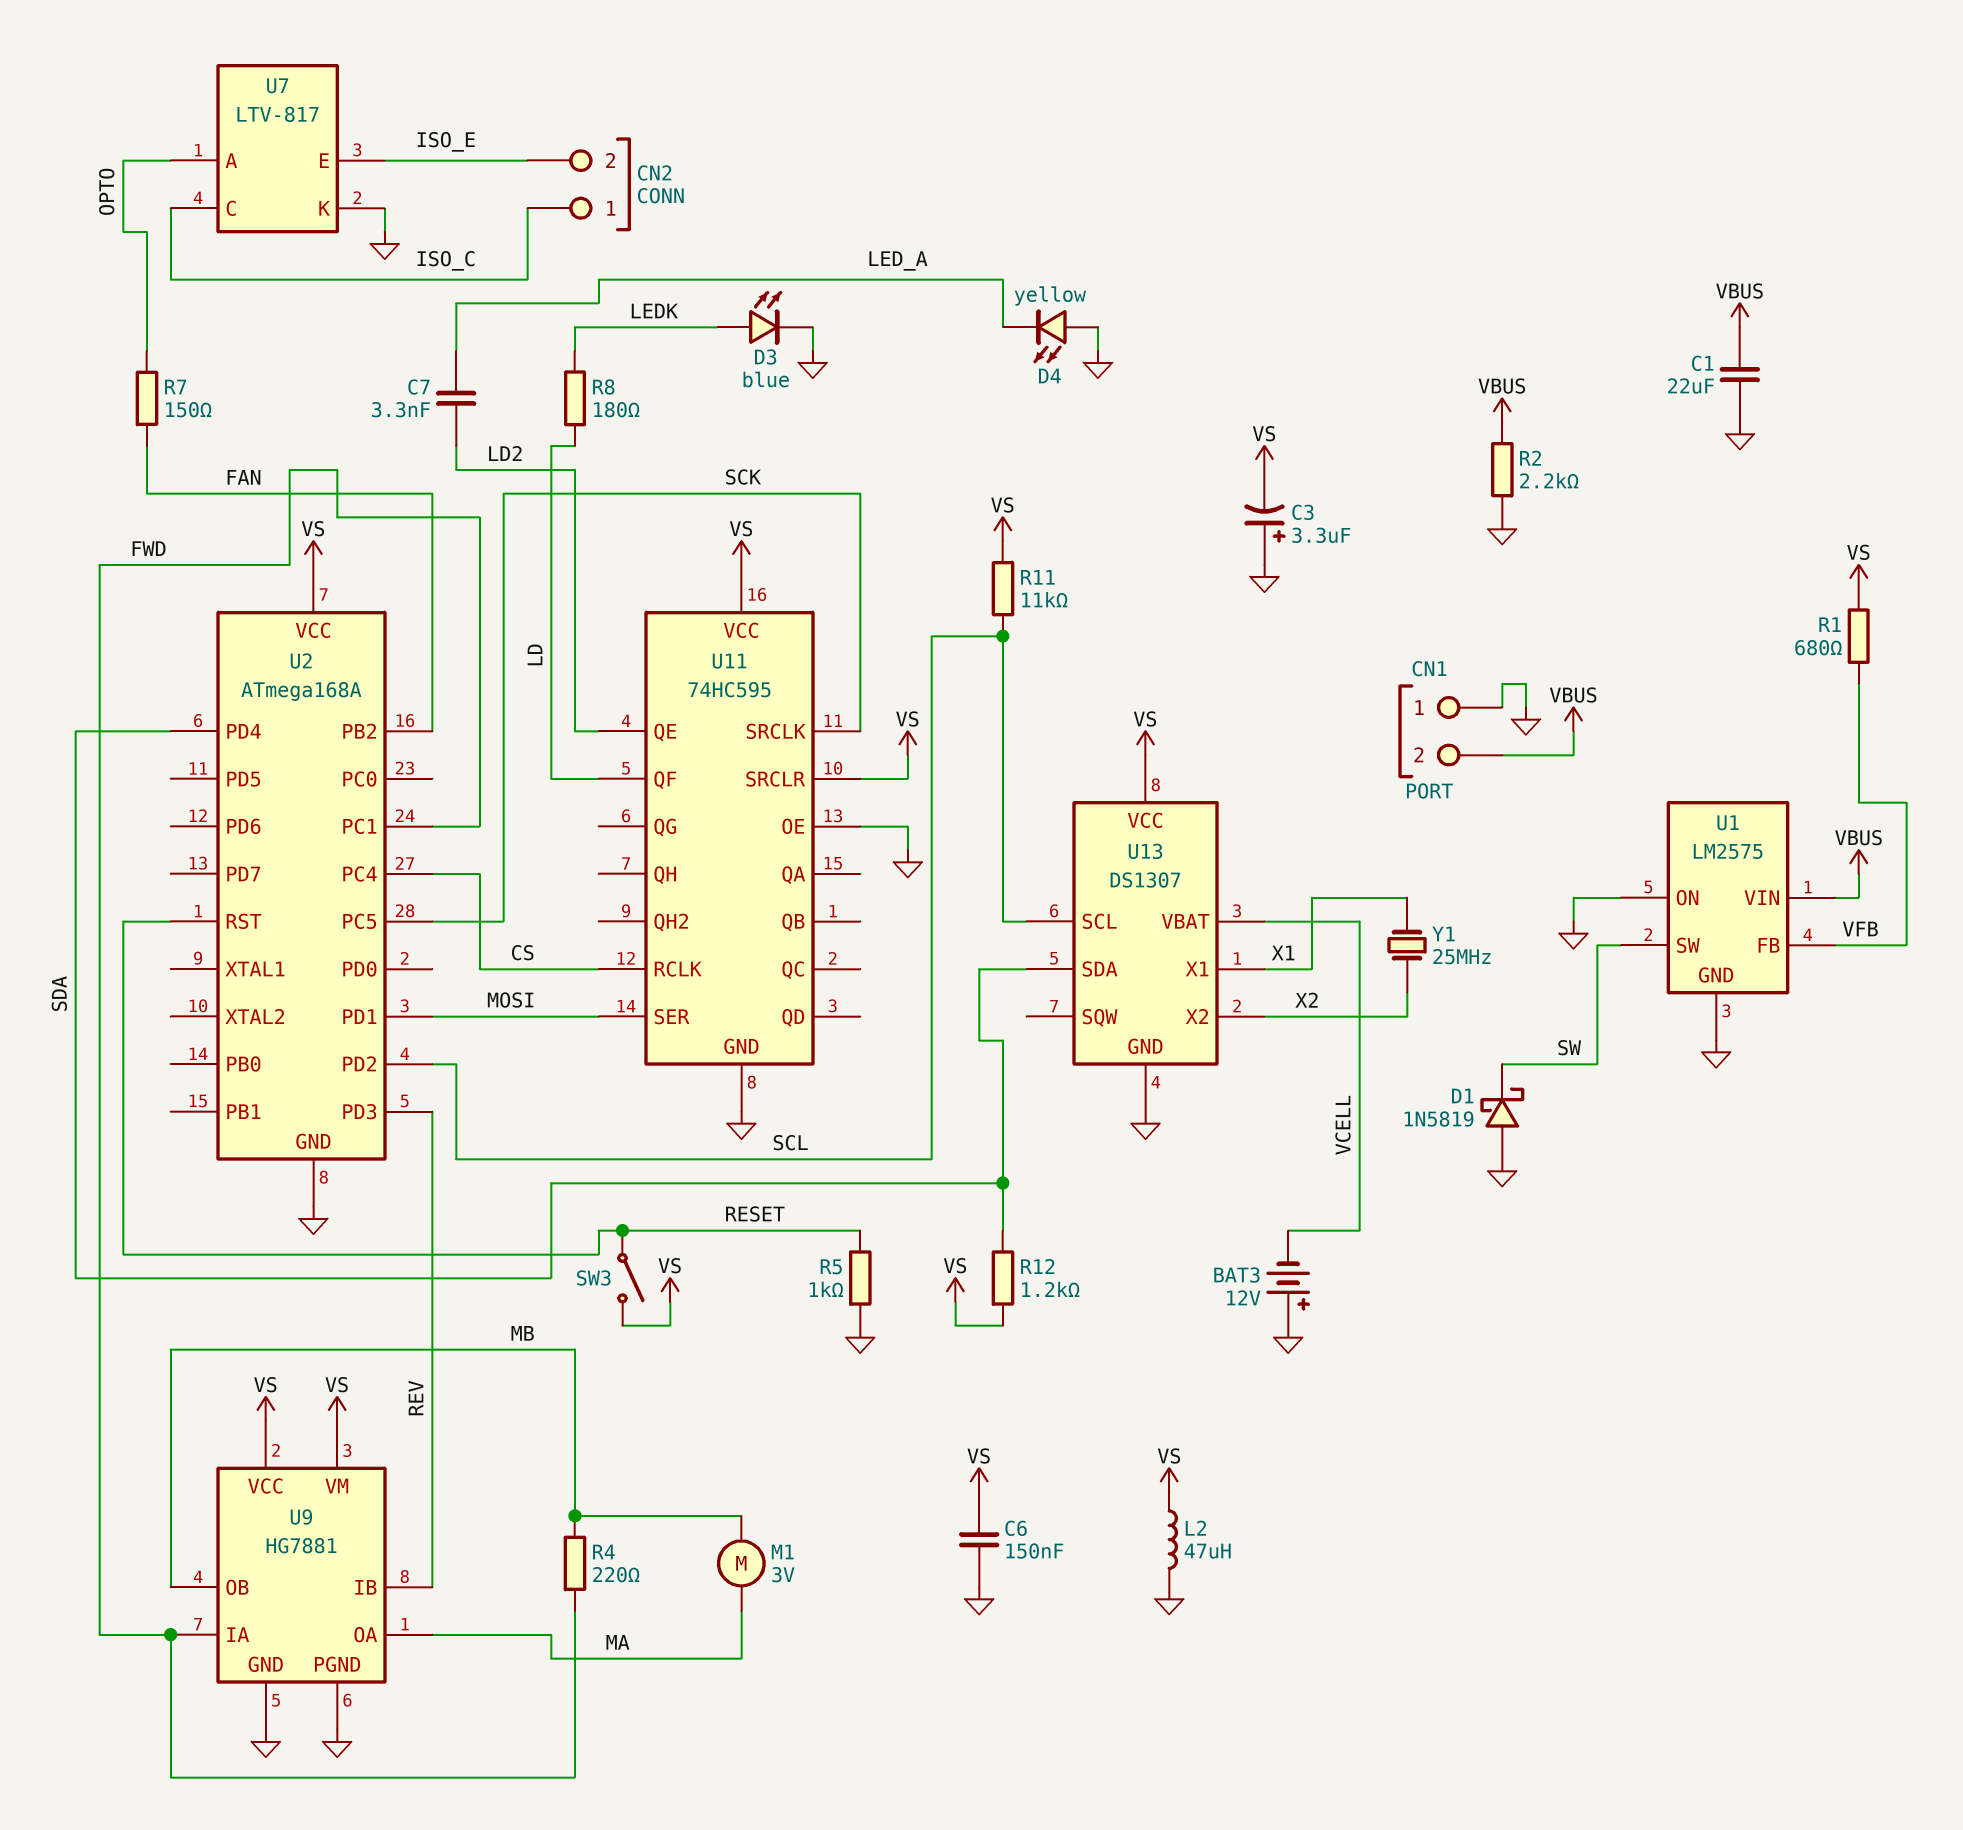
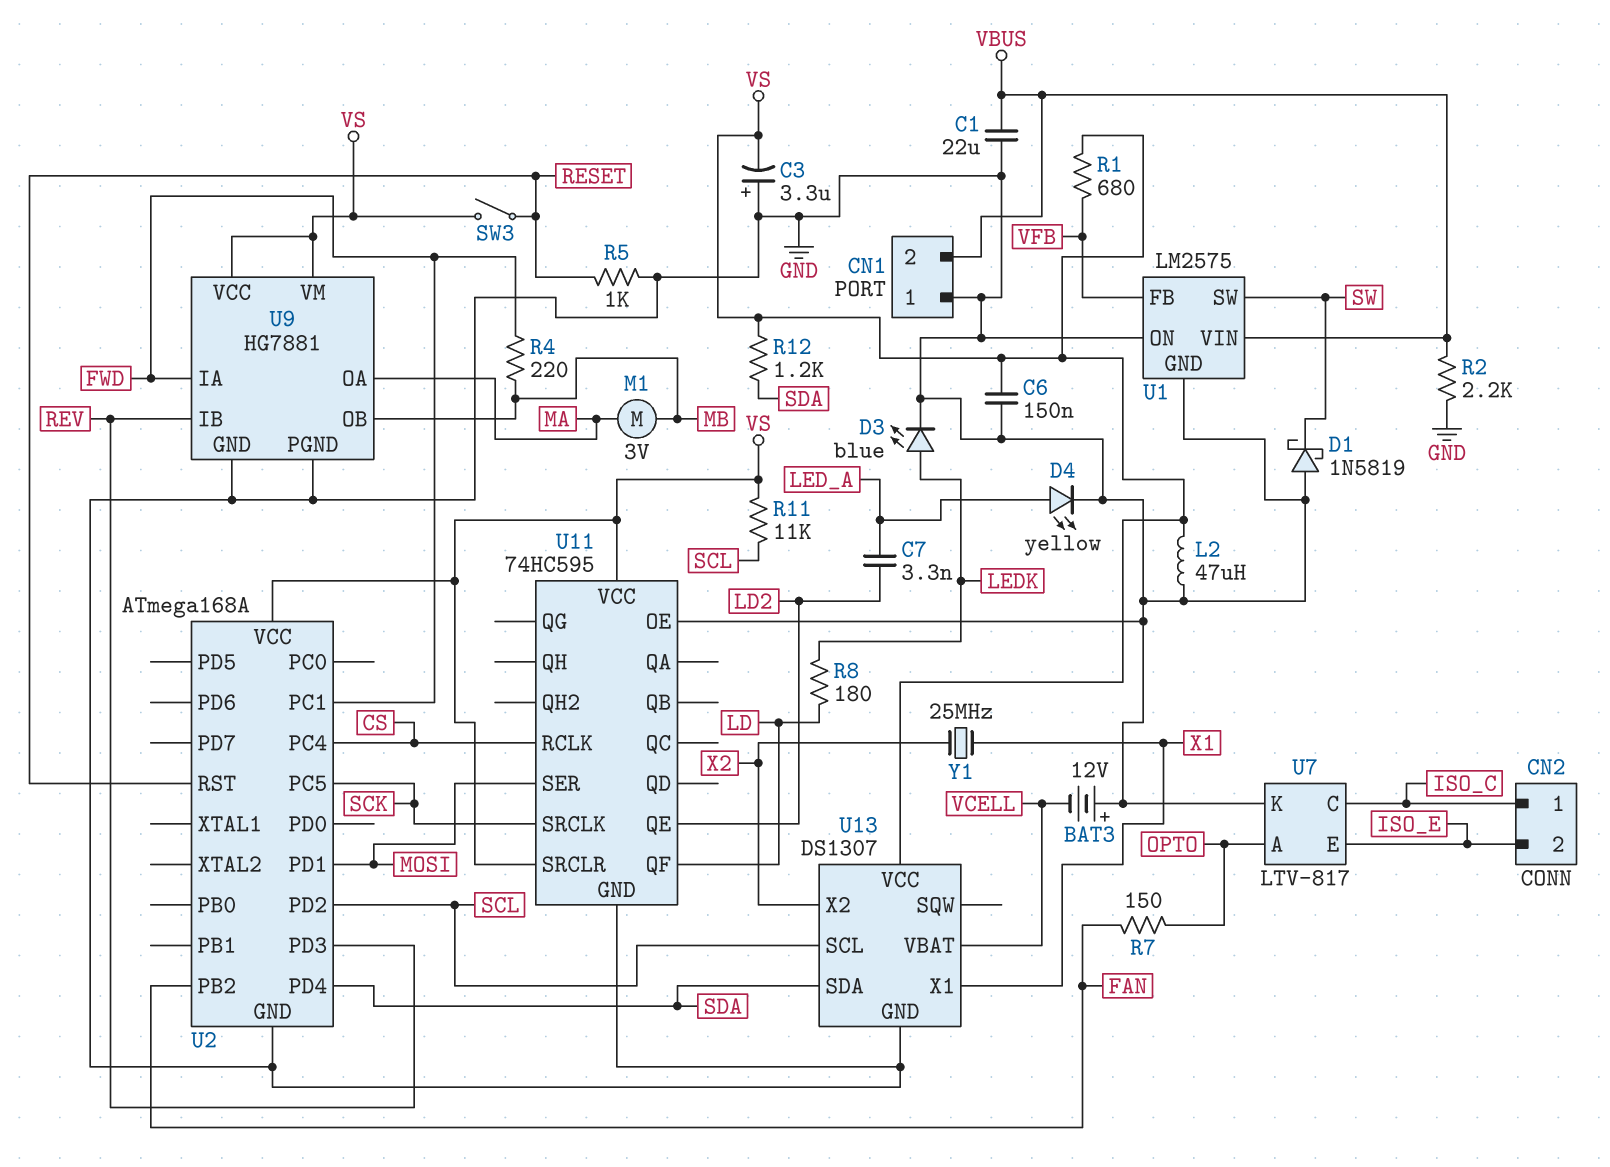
D4: LED yellow (A GND, K LED_A) -> LED yellow (A LED_A, K GND)

